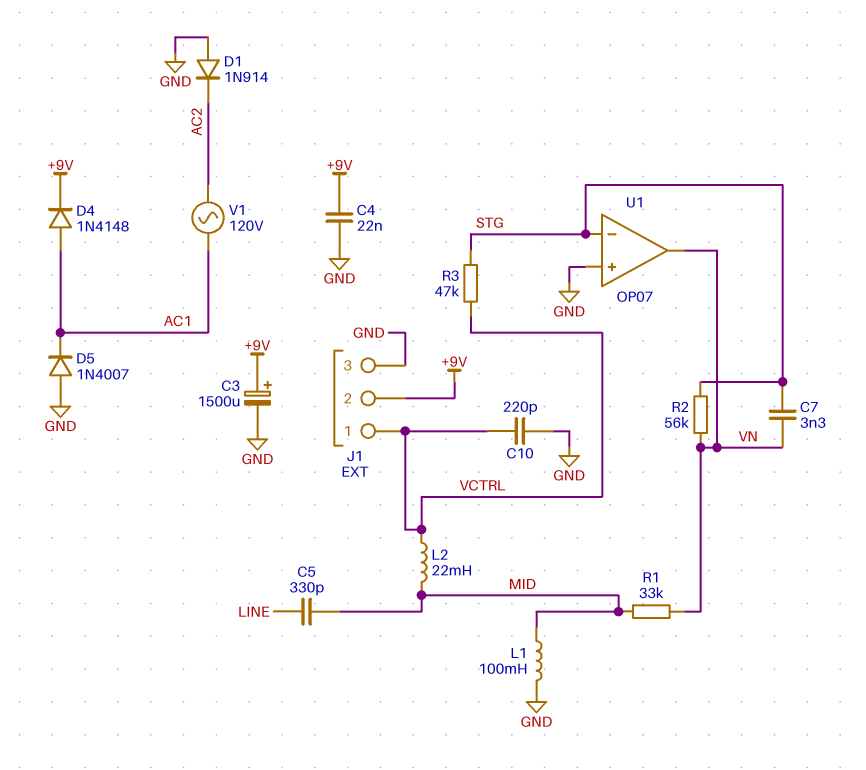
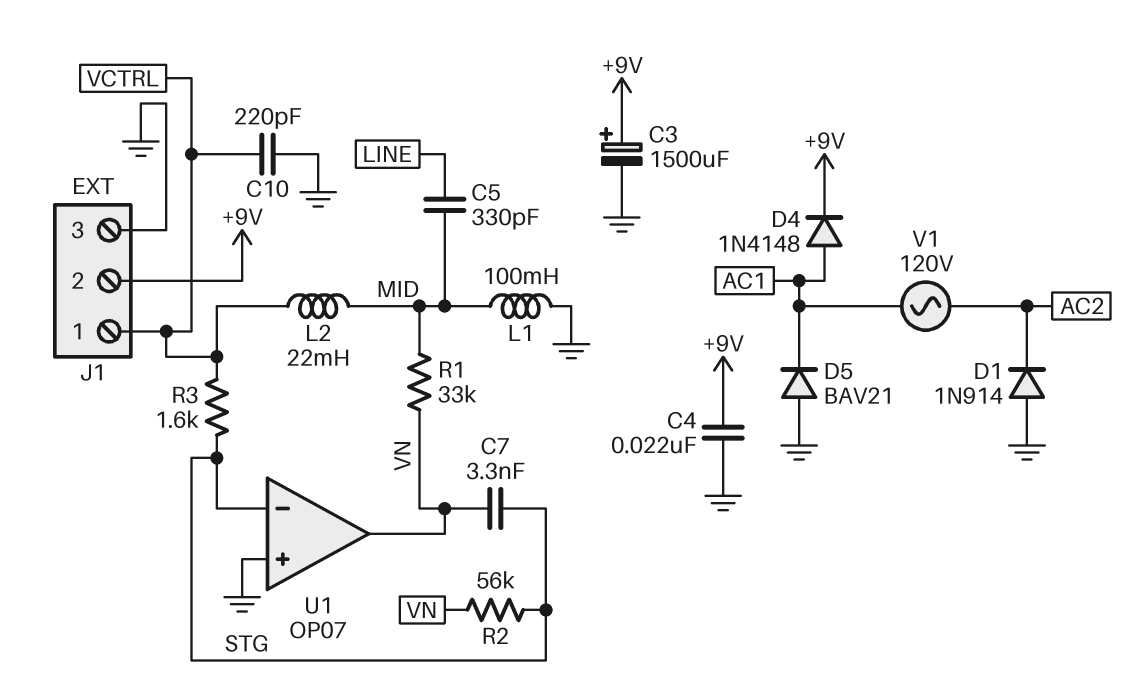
D5: diode 1N4007 (A GND, K AC1) -> diode BAV21 (A GND, K AC1)
R3: 47k (STG, VCTRL) -> 1.6k (STG, VCTRL)

